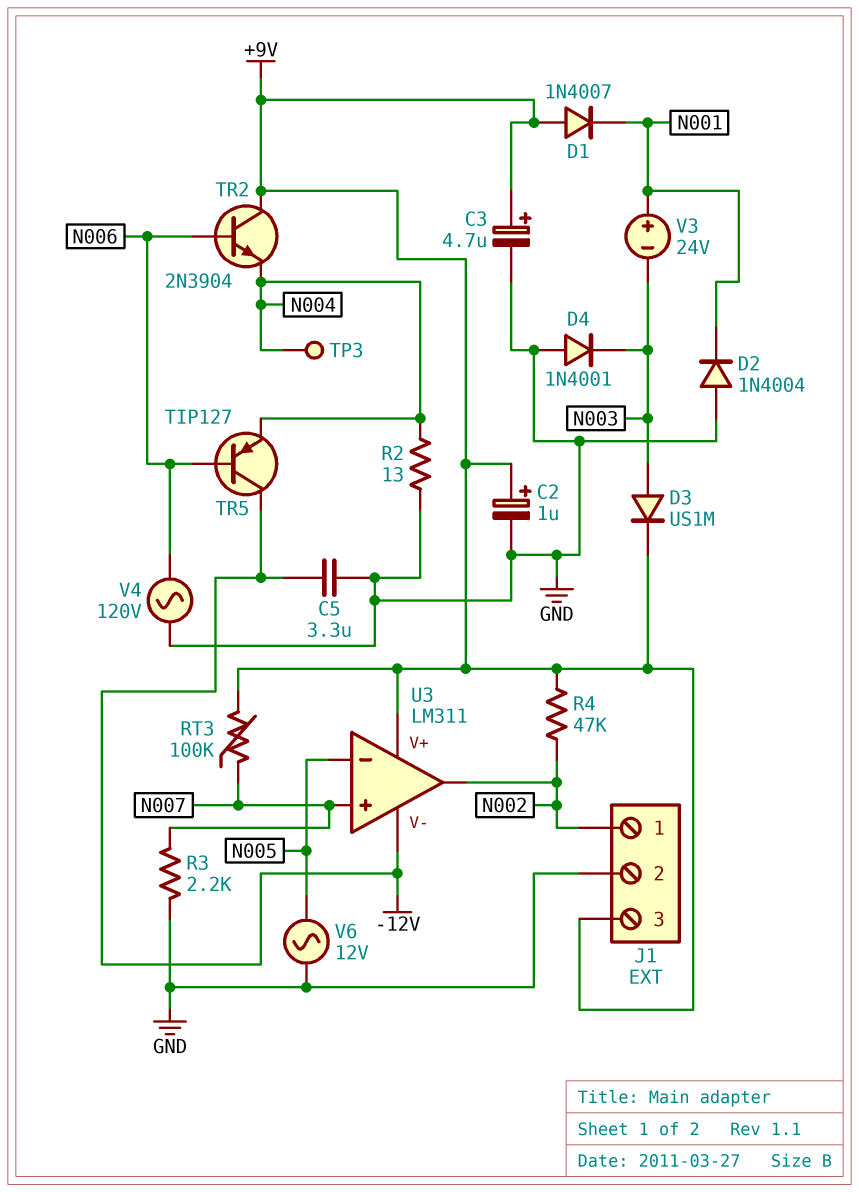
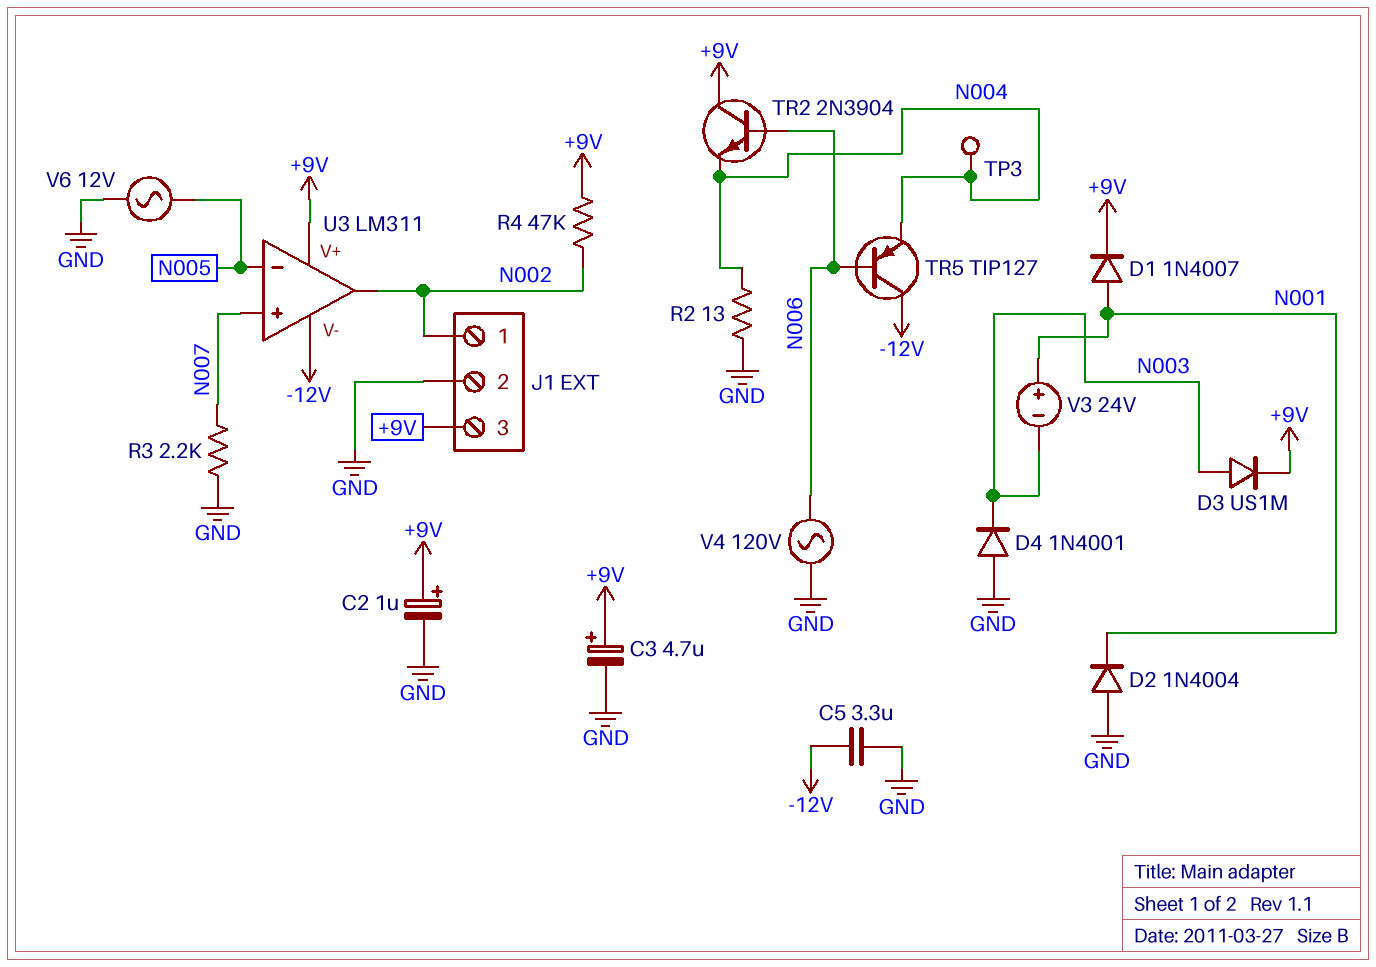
D1: diode 1N4007 (A +9V, K N001) -> diode 1N4007 (A N001, K +9V)
RT3: 100k (+9V, N007) -> none

